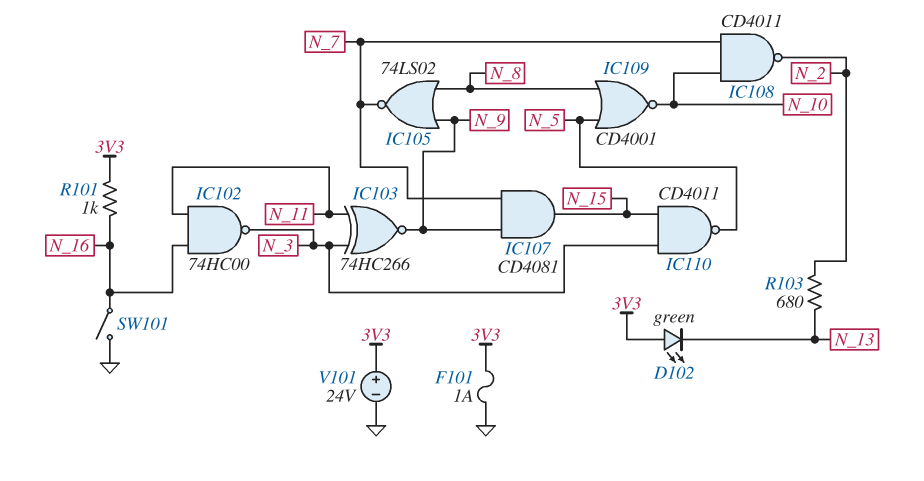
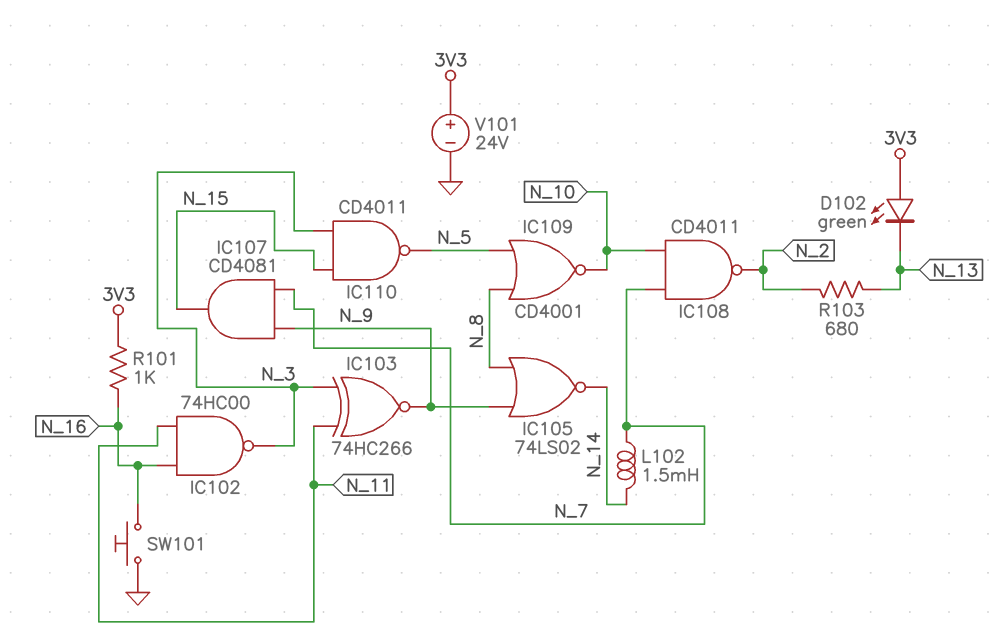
F101: 1A (3V3, GND) -> none
IC105: NOR 74LS02 (in N_8, in N_9, out N_7) -> NOR 74LS02 (in N_8, in N_9, out N_14)
L102: none -> 1.5mH (N_7, N_14)
SW101: switch (GND, N_16) -> button (GND, N_16)

